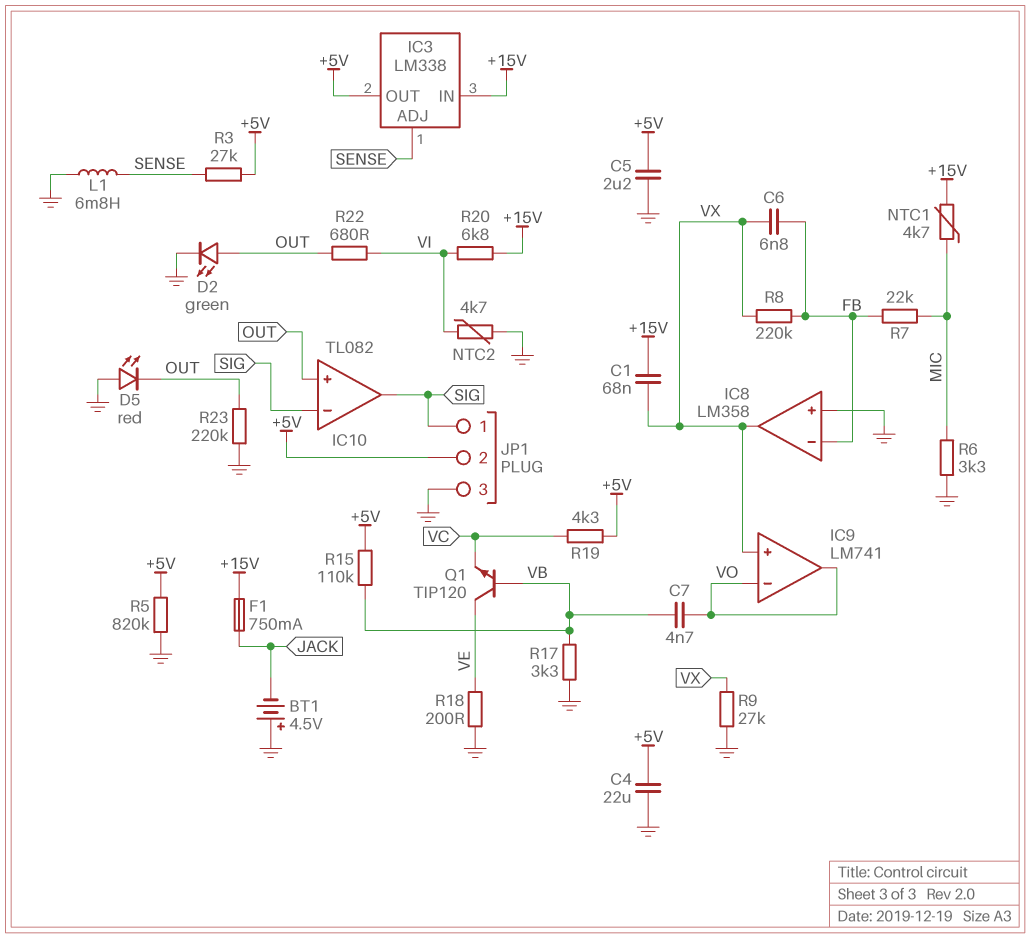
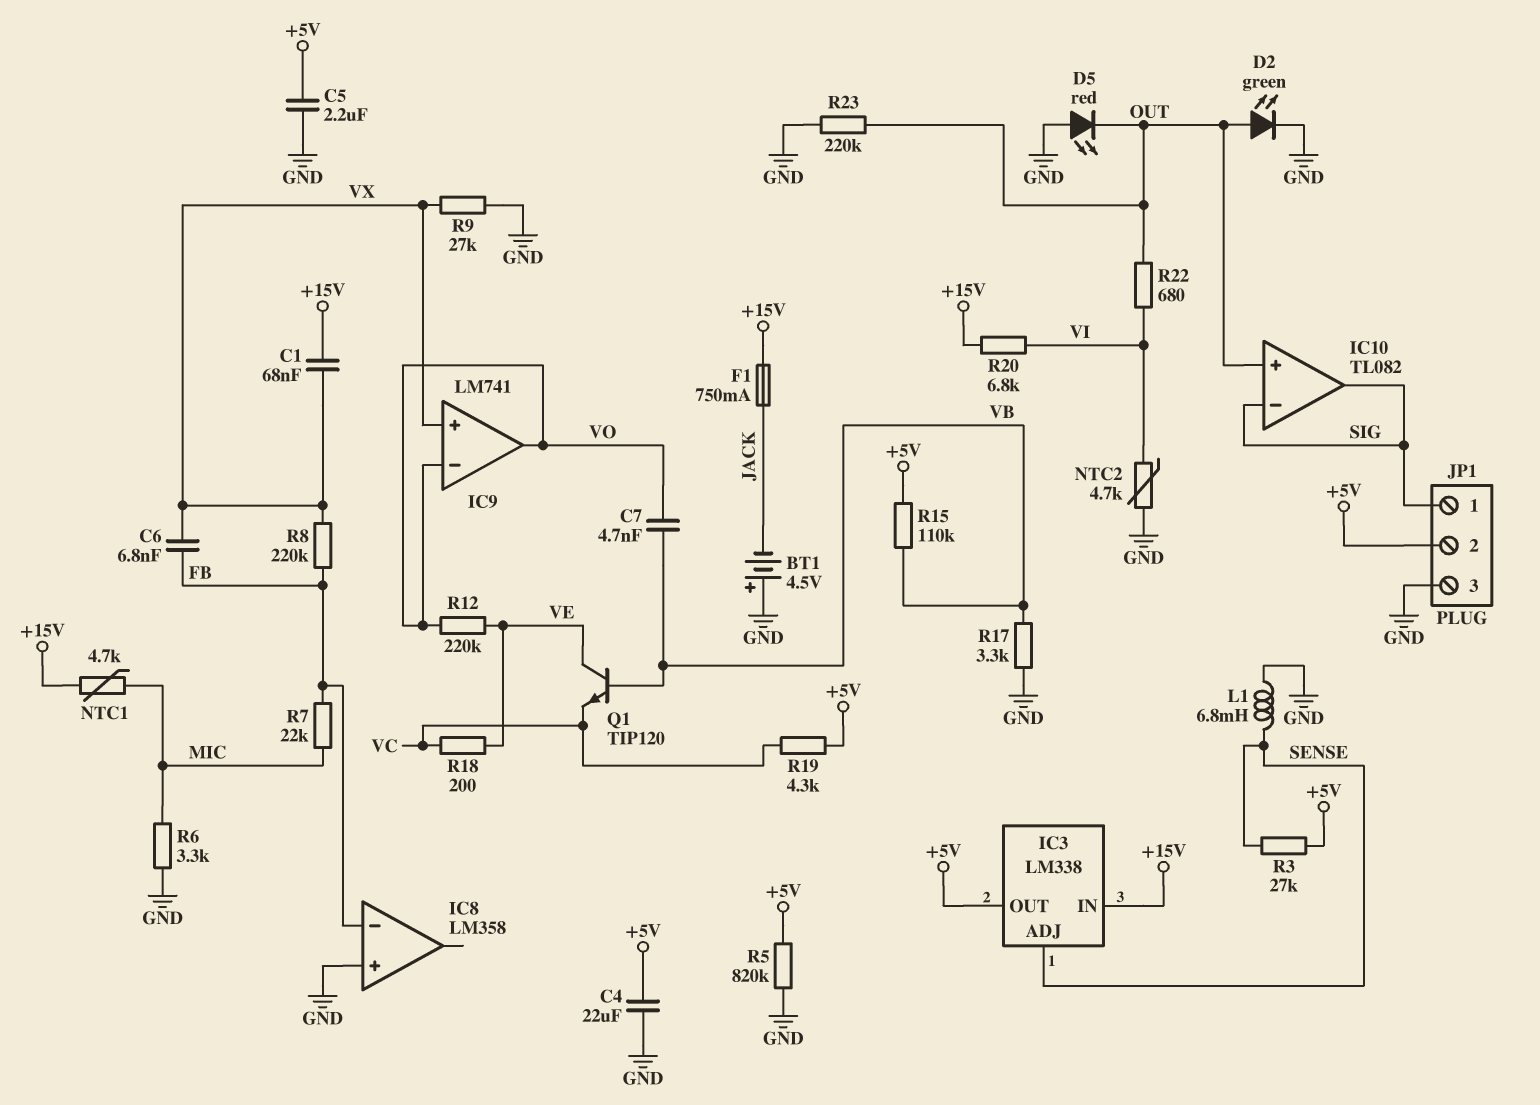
IC8 pin out: VX -> none
R12: none -> 220k (VE, VO)
R18: 200 (GND, VE) -> 200 (VC, VE)

